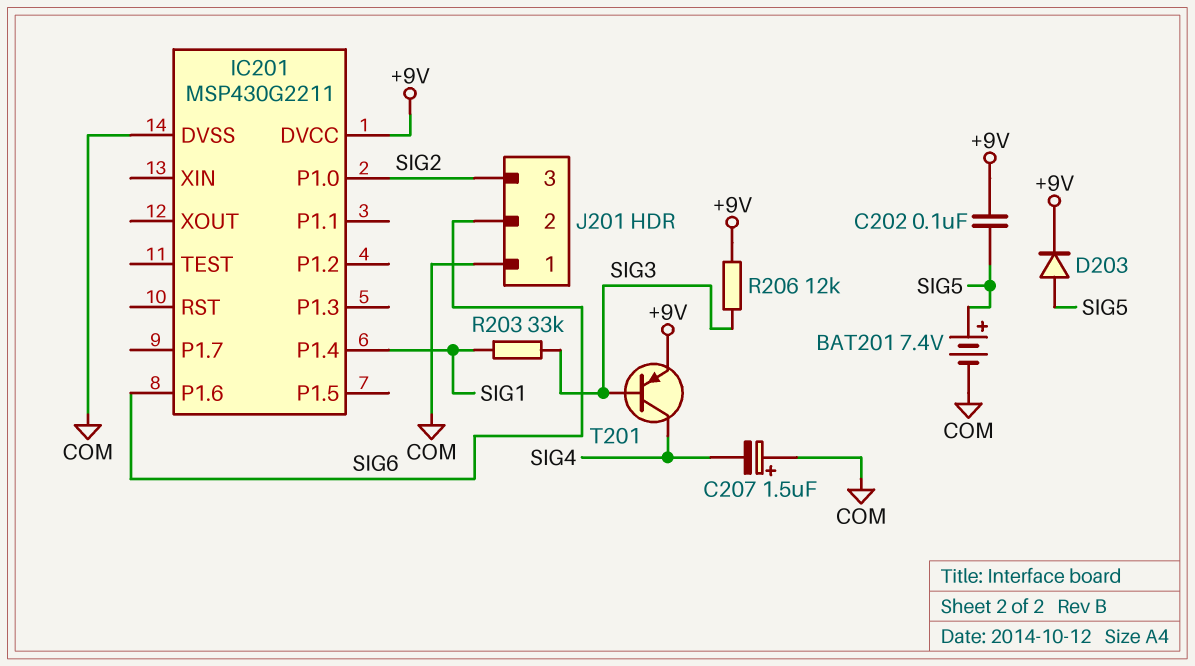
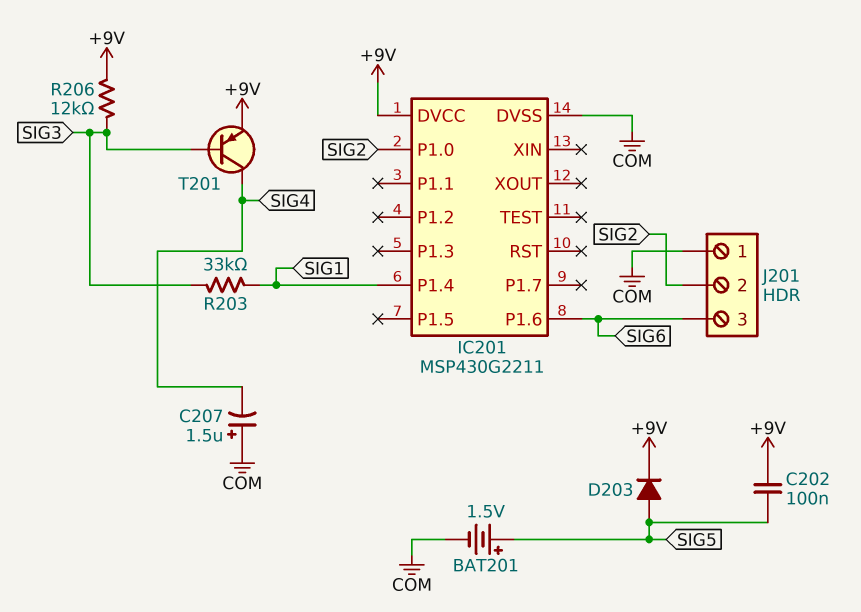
BAT201: 7.4V (plus SIG5, minus COM) -> 1.5V (plus SIG5, minus COM)
J201 pin 2: SIG6 -> SIG2
J201 pin 3: SIG2 -> SIG6

